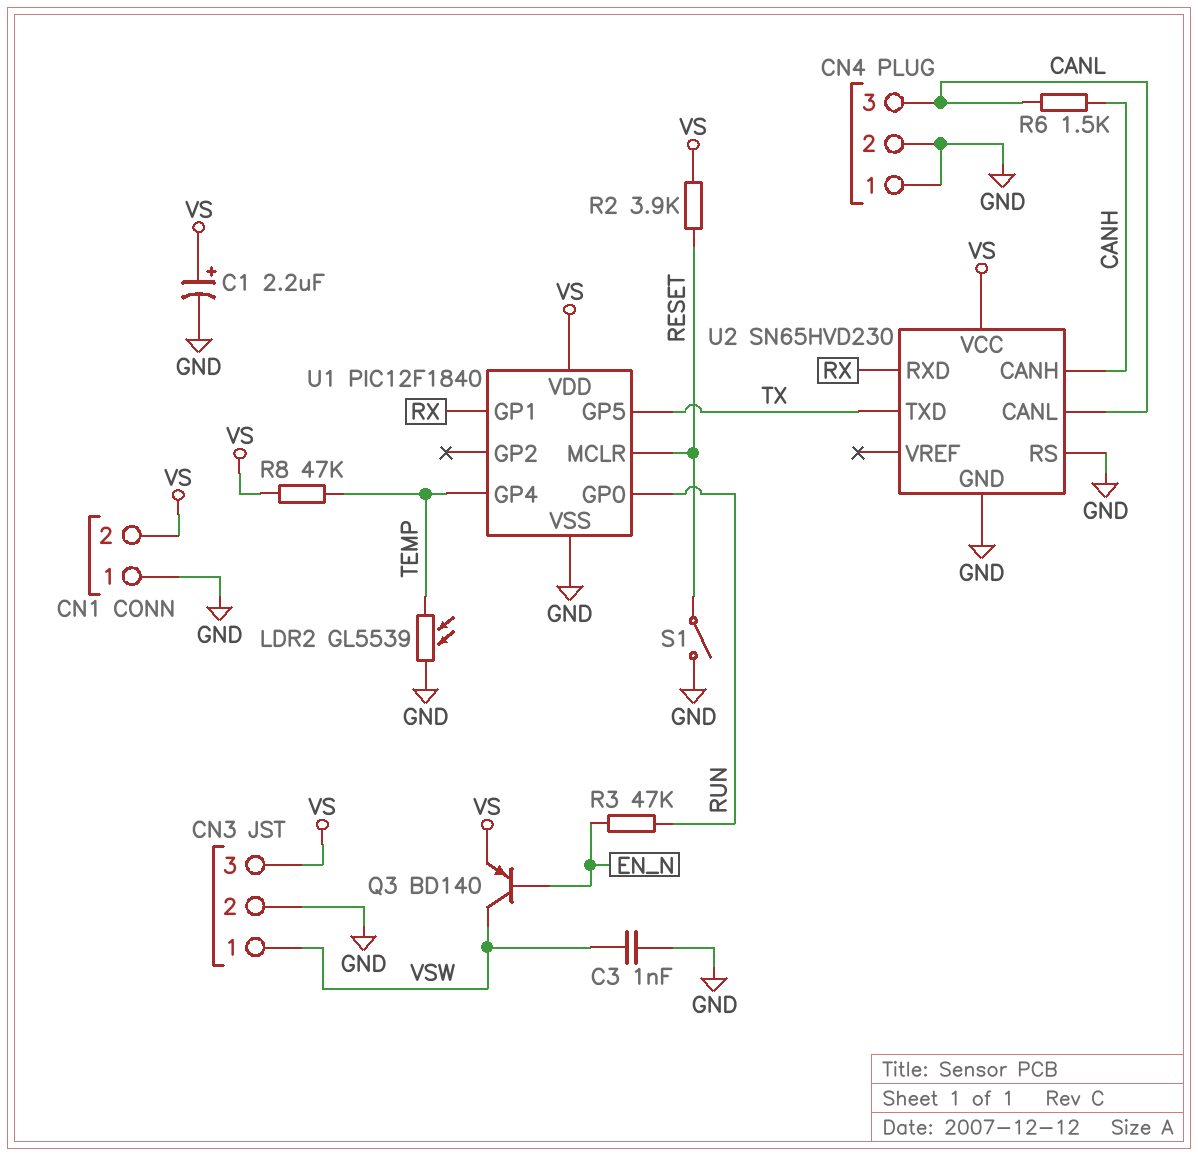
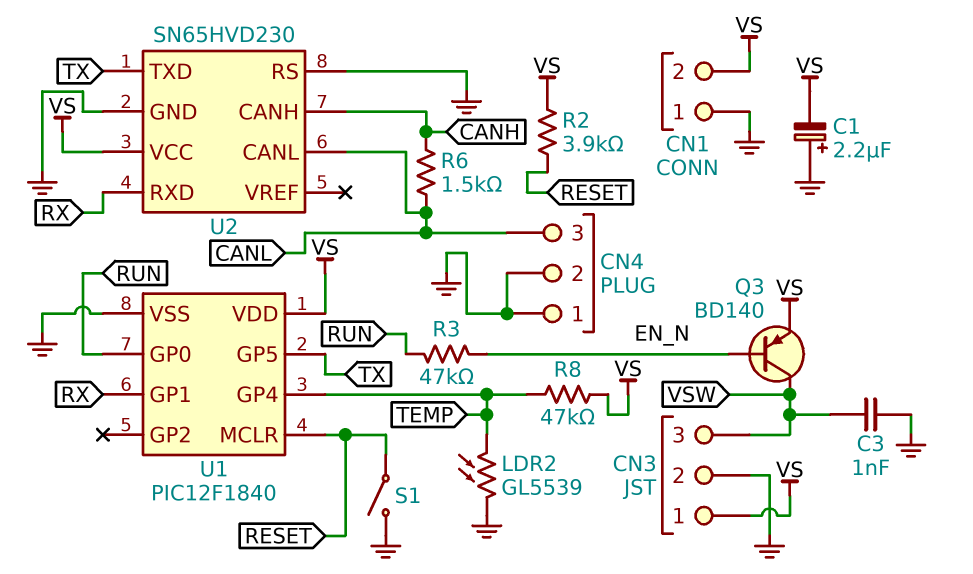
C1: 2.2uF (plus VS, minus GND) -> 2.2uF (plus GND, minus VS)
CN3 pin 1: VSW -> VS
CN3 pin 3: VS -> VSW

